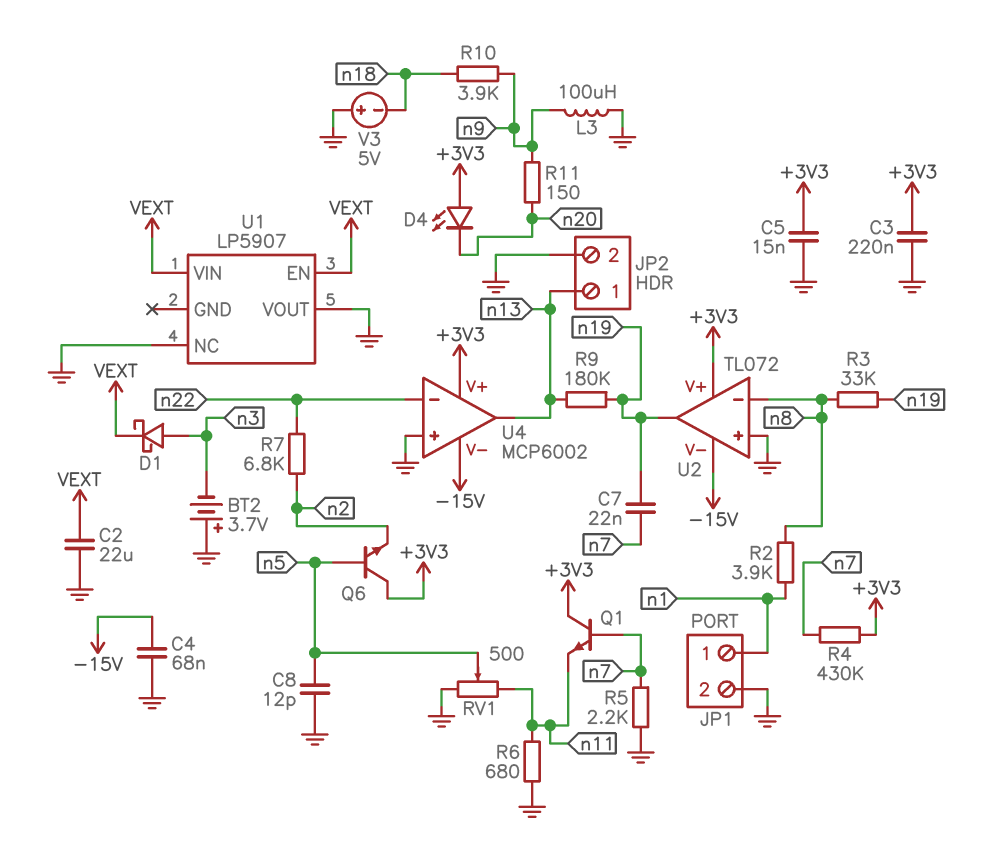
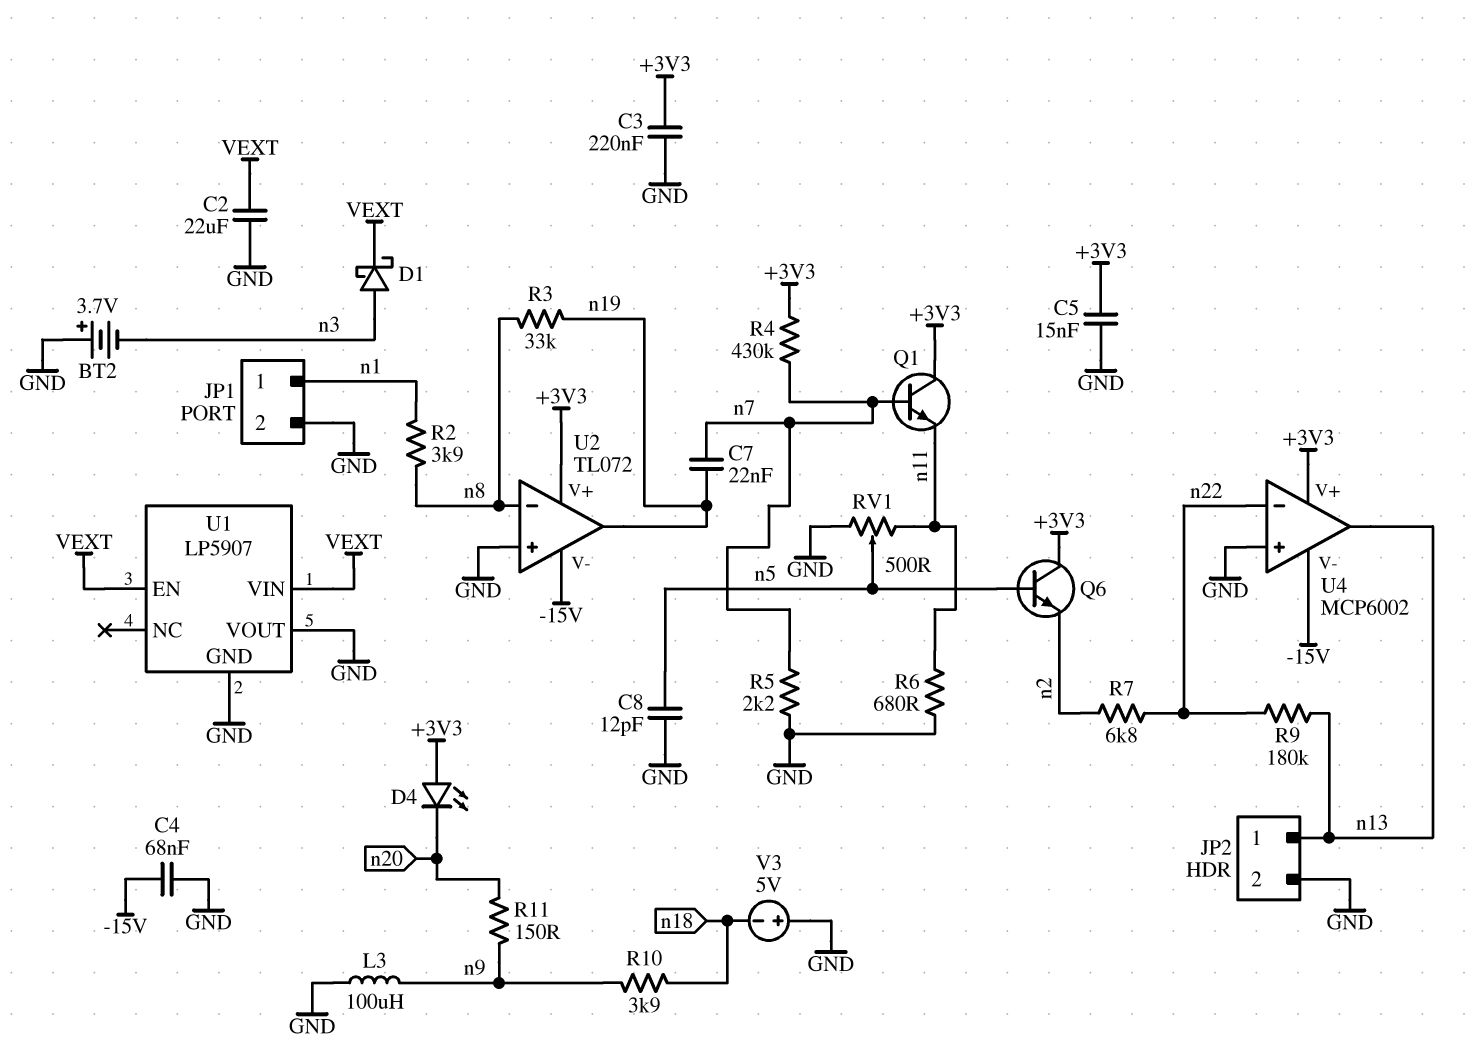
R9: 180k (n13, n19) -> 180k (n13, n22)
U1 pin GND: none -> GND
U1 pin NC: GND -> none

